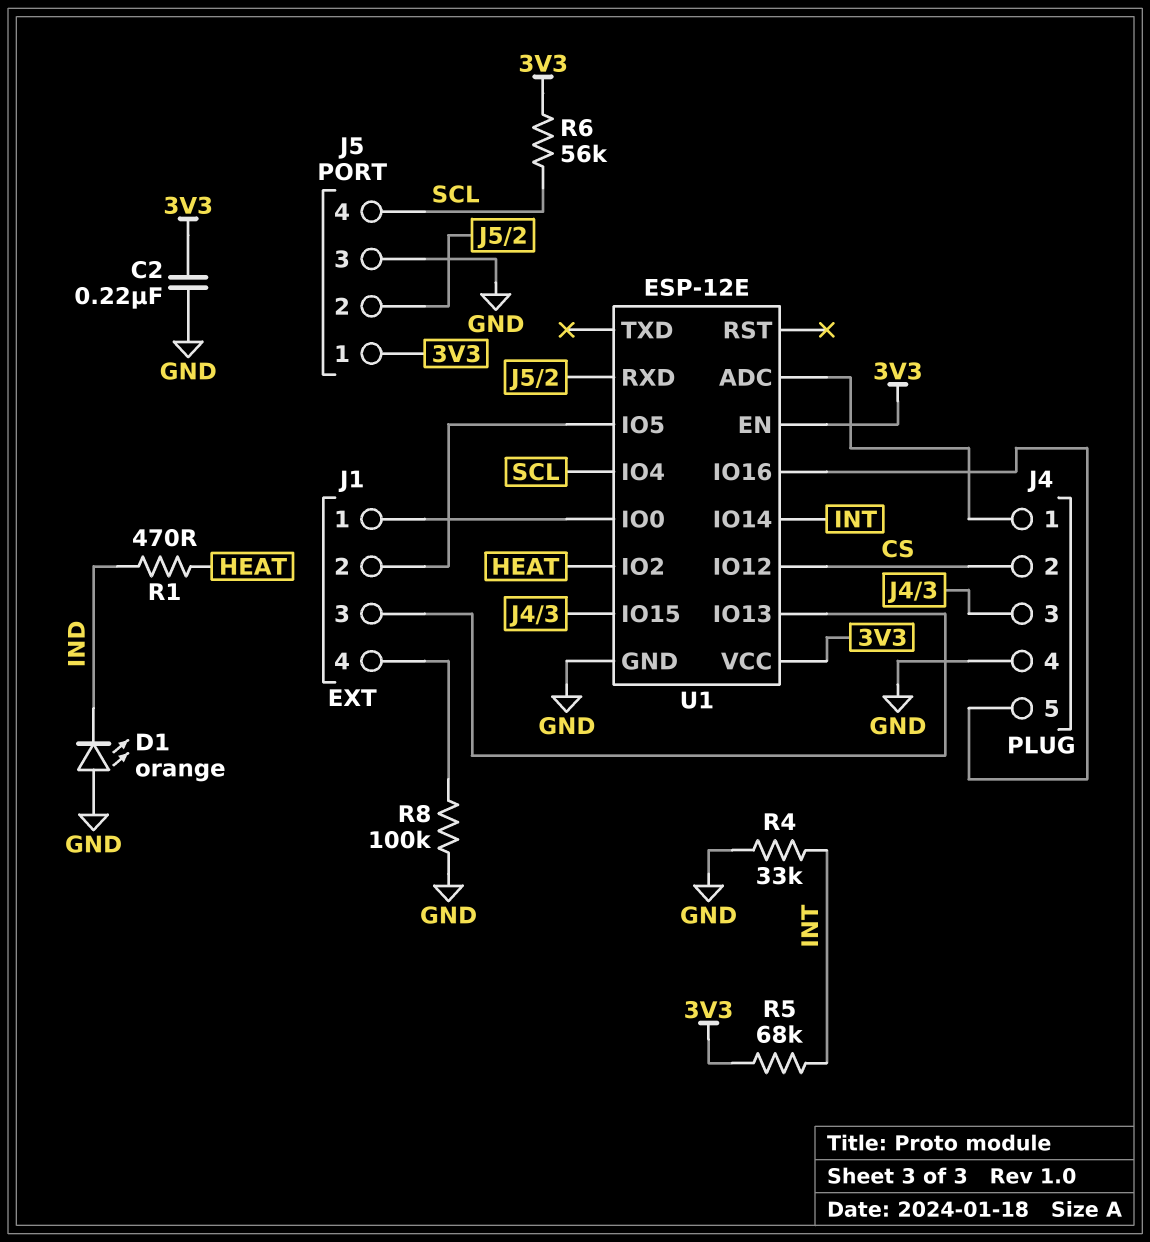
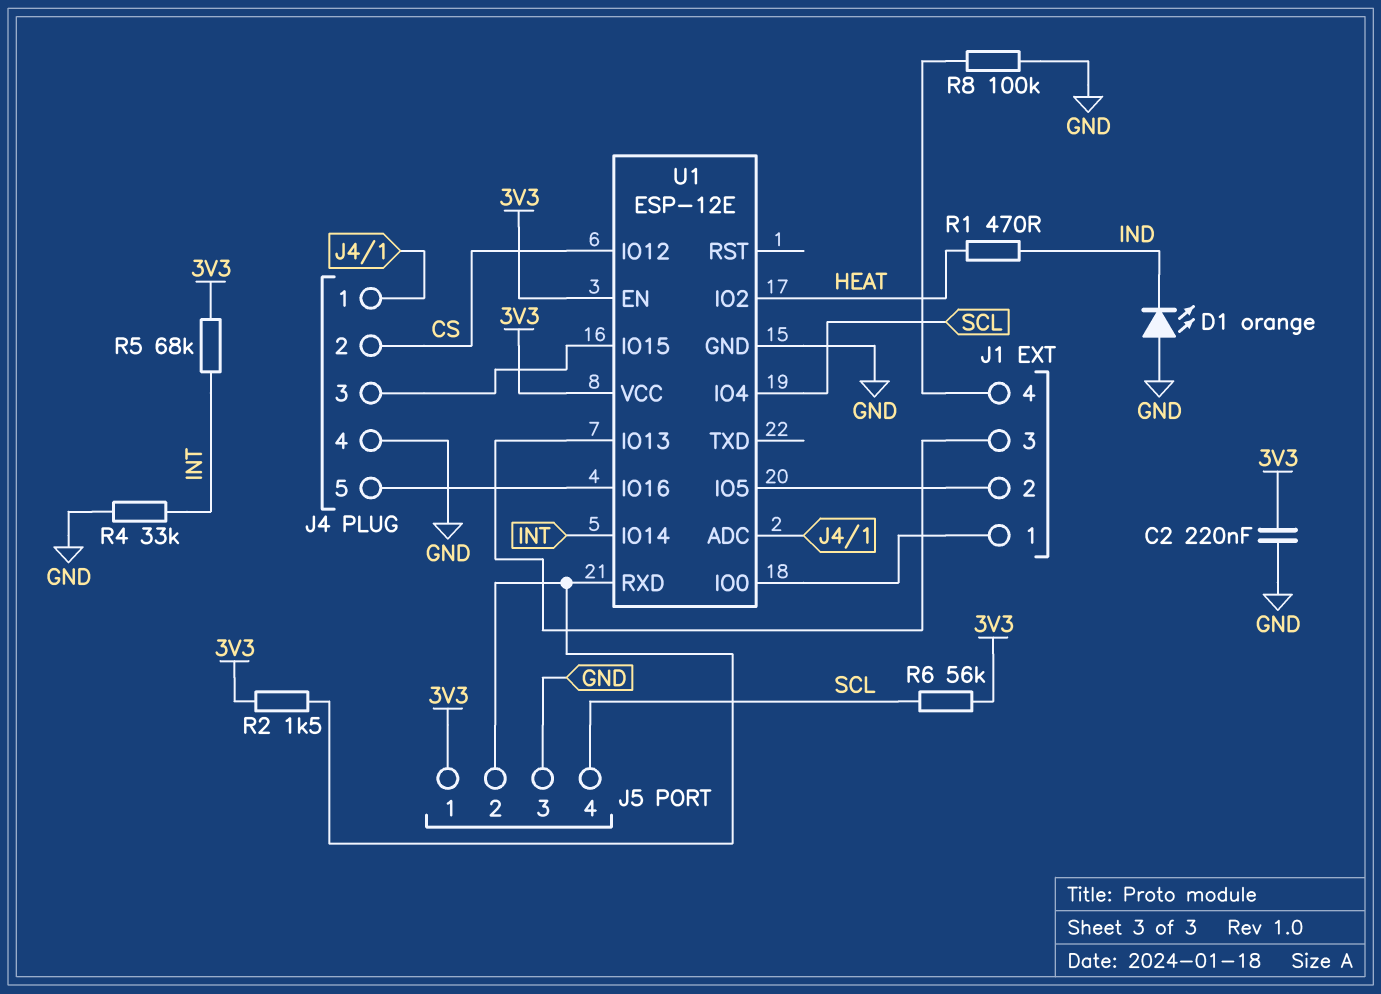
R2: none -> 1.5k (3V3, J5/2)

